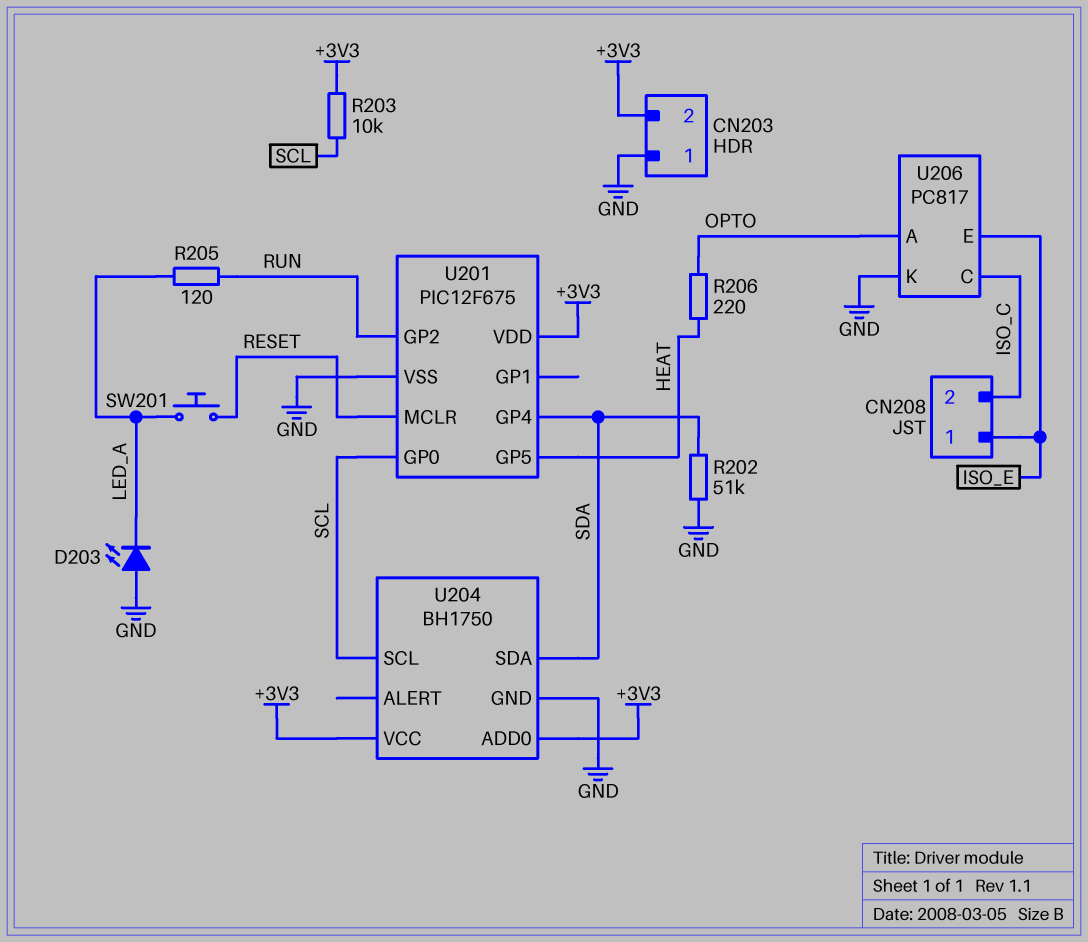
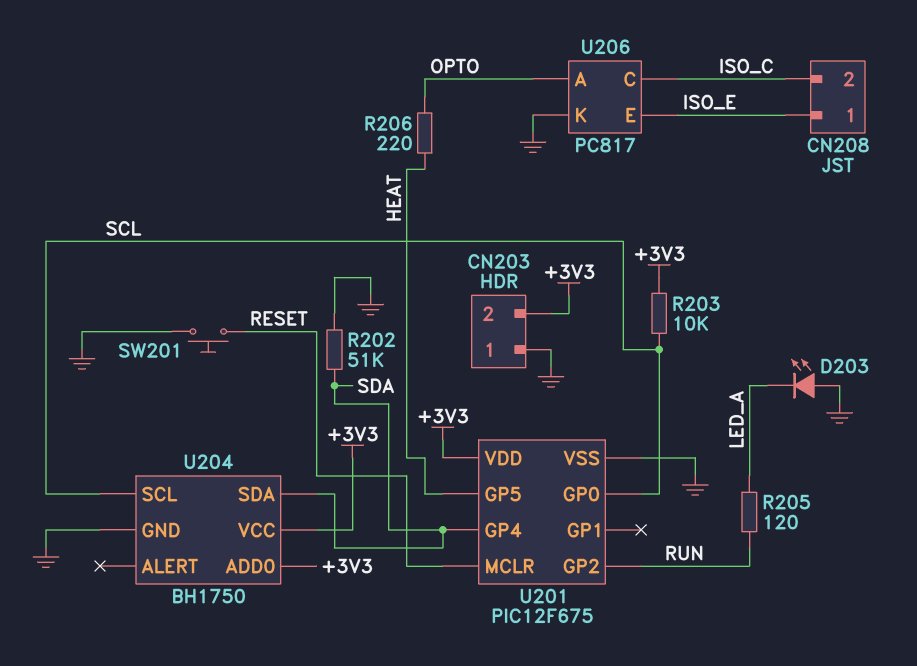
SW201: button (LED_A, RESET) -> button (GND, RESET)

